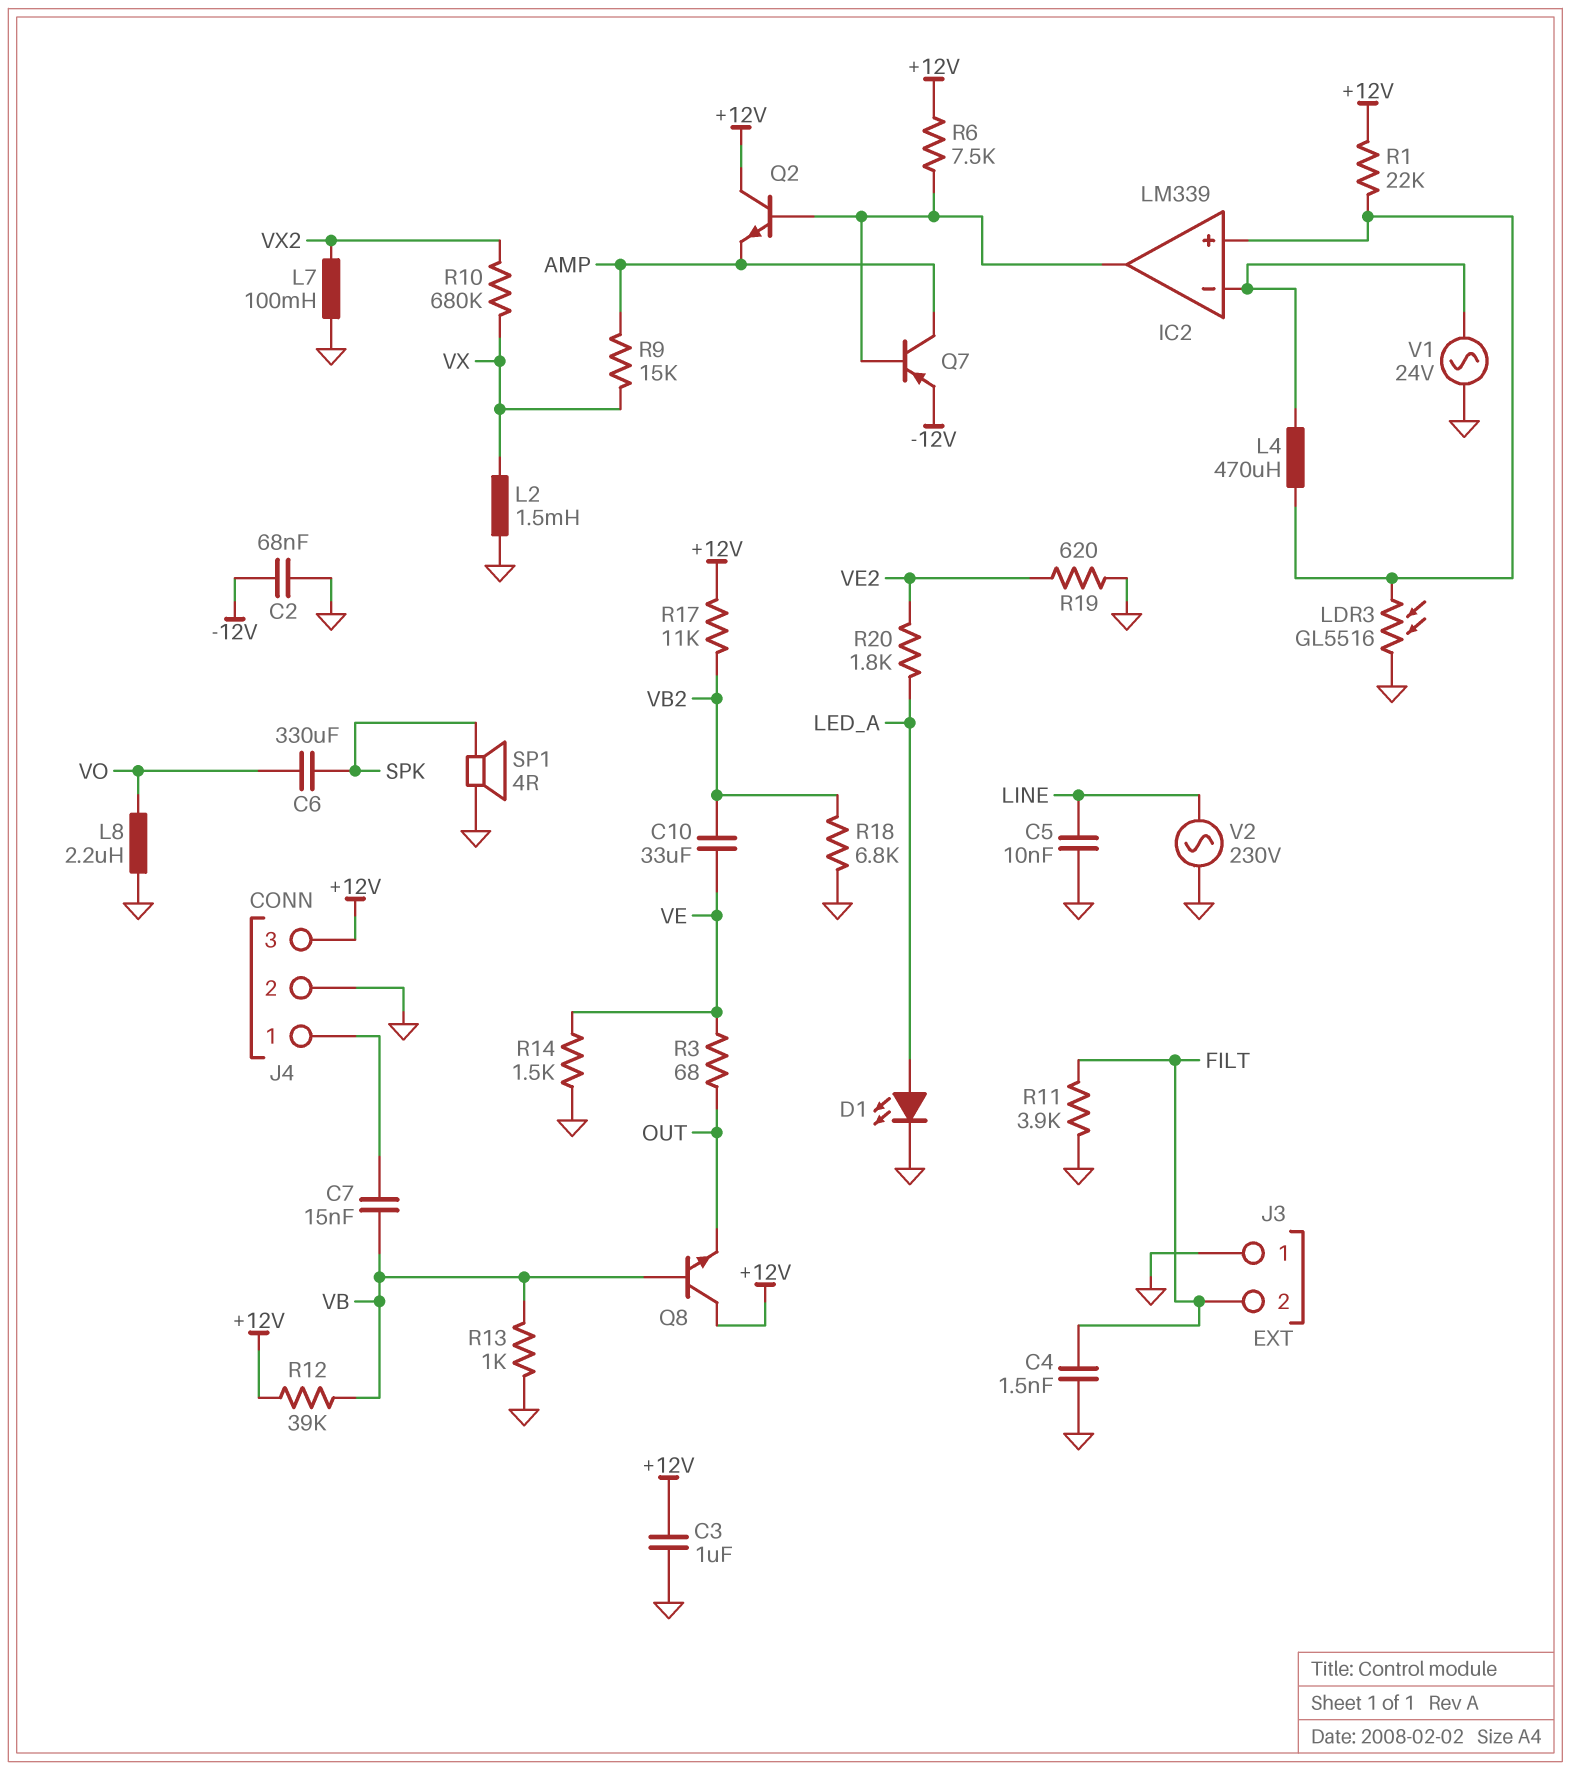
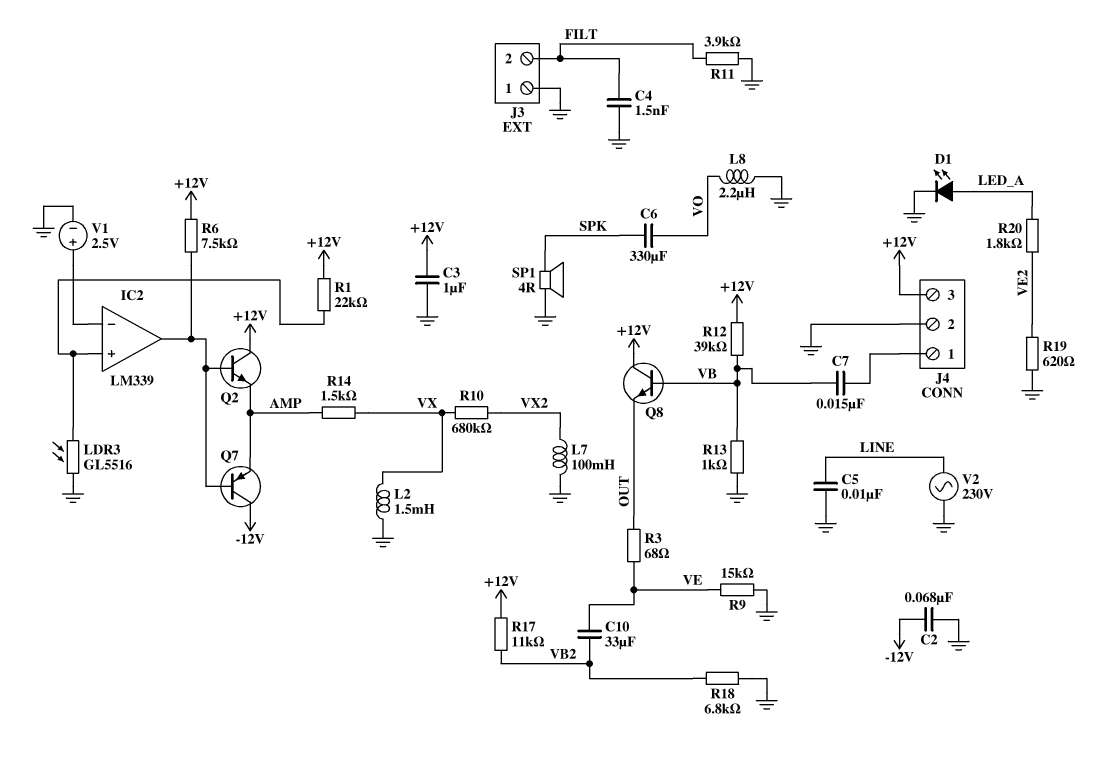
L4: 470uH (IC2/in+, IC2/in-) -> none
Q7: PNP (B IC2/out, C AMP, E -12V) -> PNP (B IC2/out, C -12V, E AMP)
R9: 15k (AMP, VX) -> 15k (GND, VE)
R14: 1.5k (GND, VE) -> 1.5k (AMP, VX)
V1: AC 24V (GND, IC2/in-) -> 2.5V (plus IC2/in-, minus GND)

